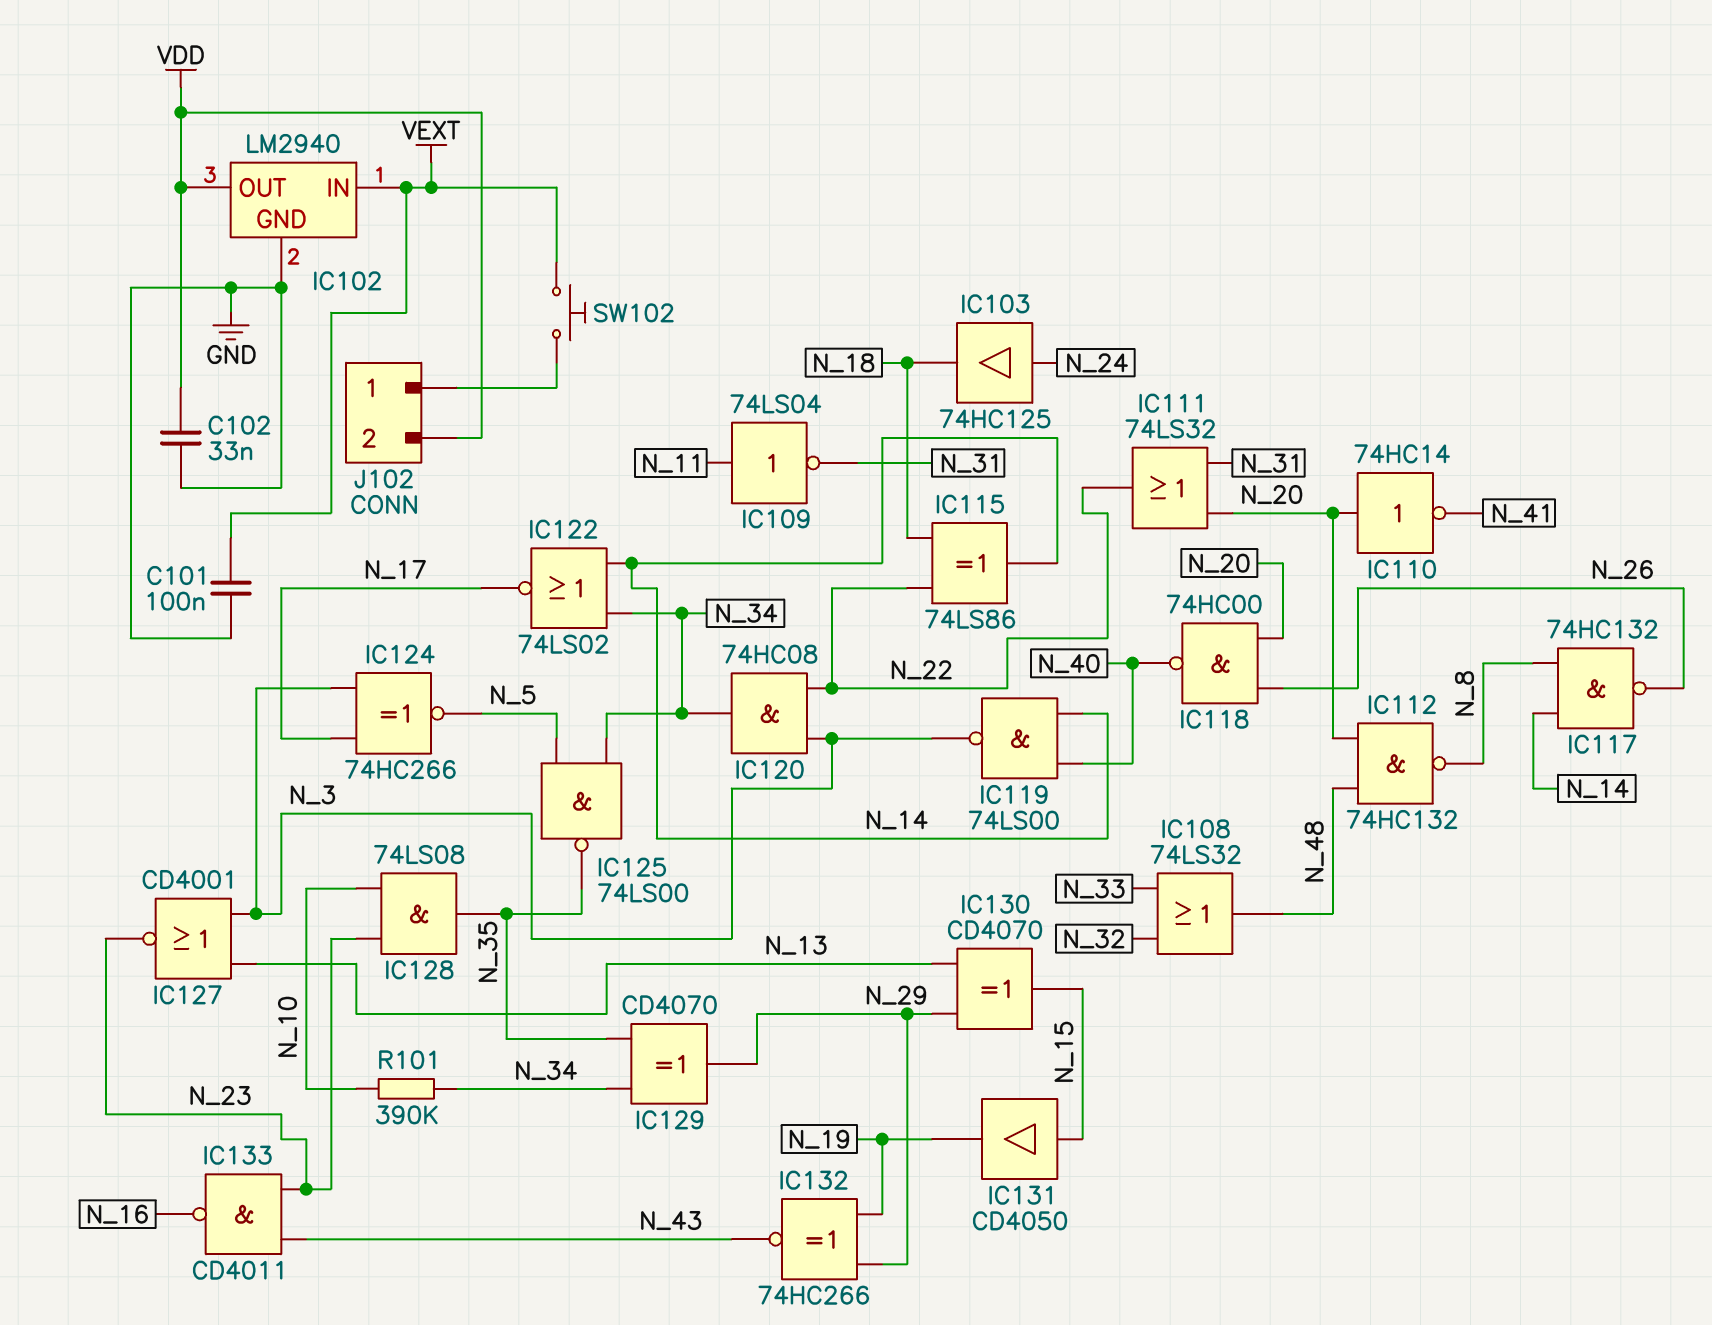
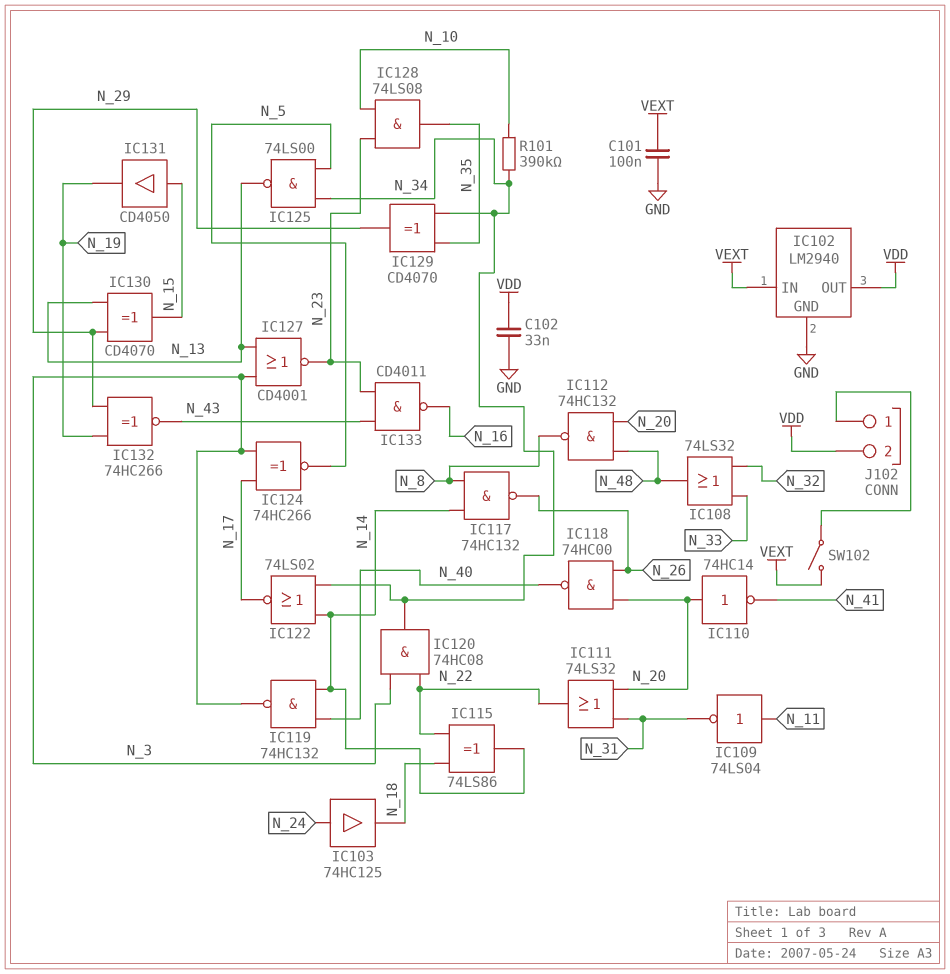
IC119: NAND 74LS00 (in N_14, in N_40, out N_3) -> NAND 74HC132 (in N_14, in N_40, out N_3)
IC125: NAND 74LS00 (in N_5, in N_34, out N_35) -> NAND 74LS00 (in N_5, in N_34, out N_13)
SW102: button (J102/1, VEXT) -> switch (J102/1, VEXT)

